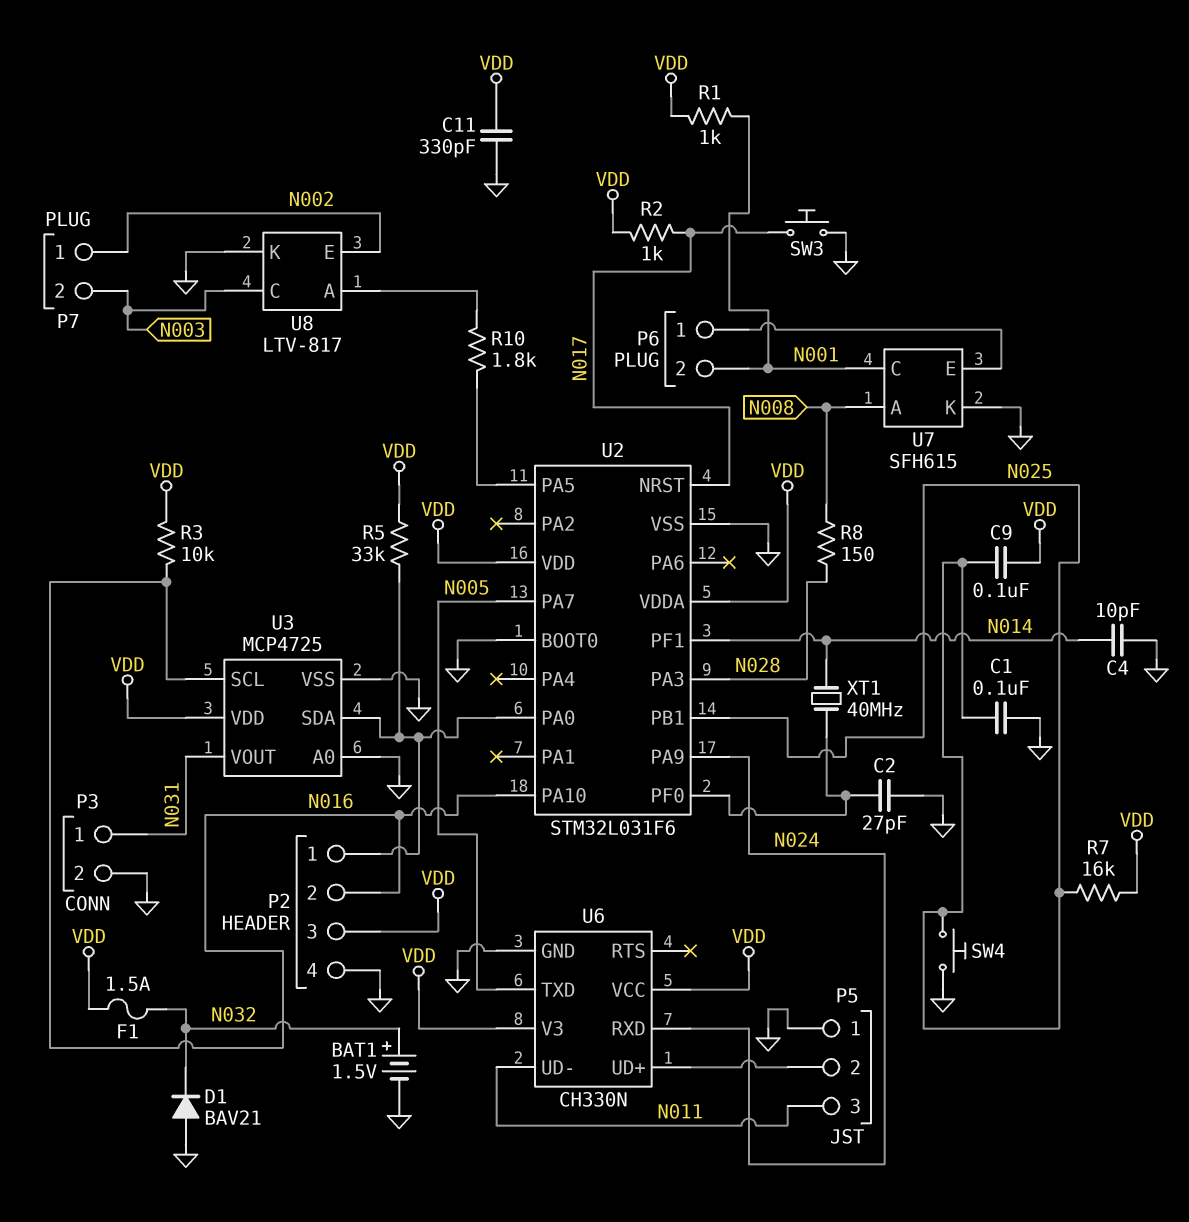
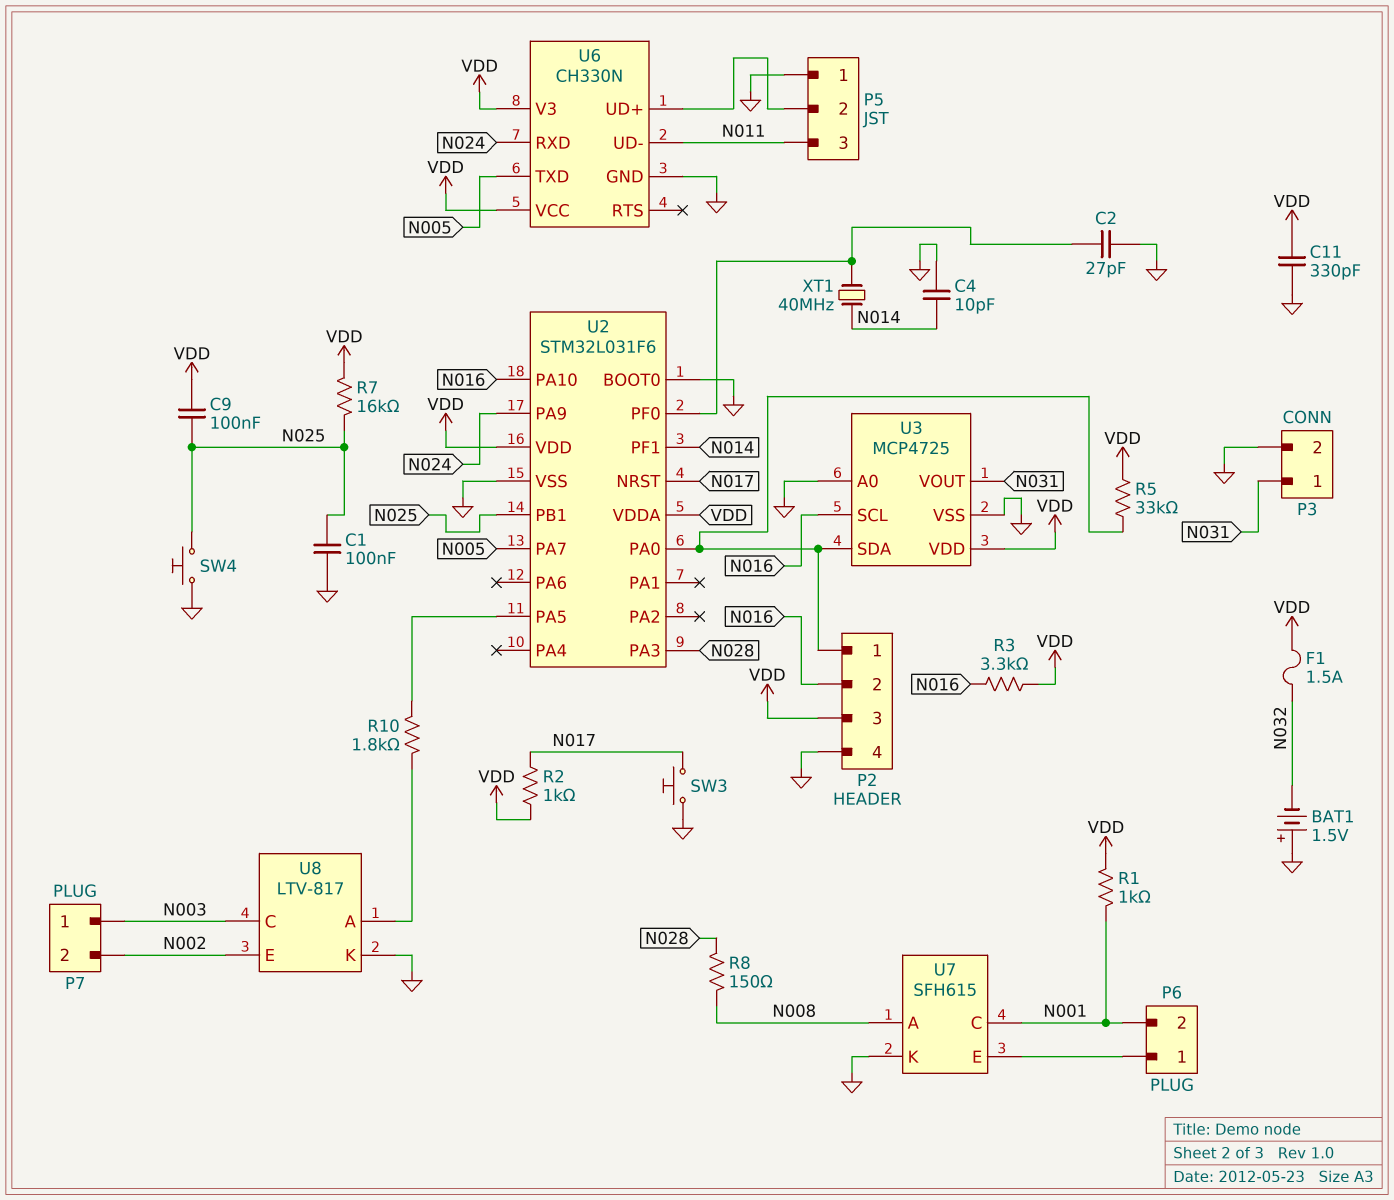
BAT1: 1.5V (plus N032, minus GND) -> 1.5V (plus GND, minus N032)
D1: diode BAV21 (A GND, K N032) -> none
P7 pin 1: N002 -> N003
P7 pin 2: N003 -> N002
R3: 10k (N016, VDD) -> 3.3k (N016, VDD)

